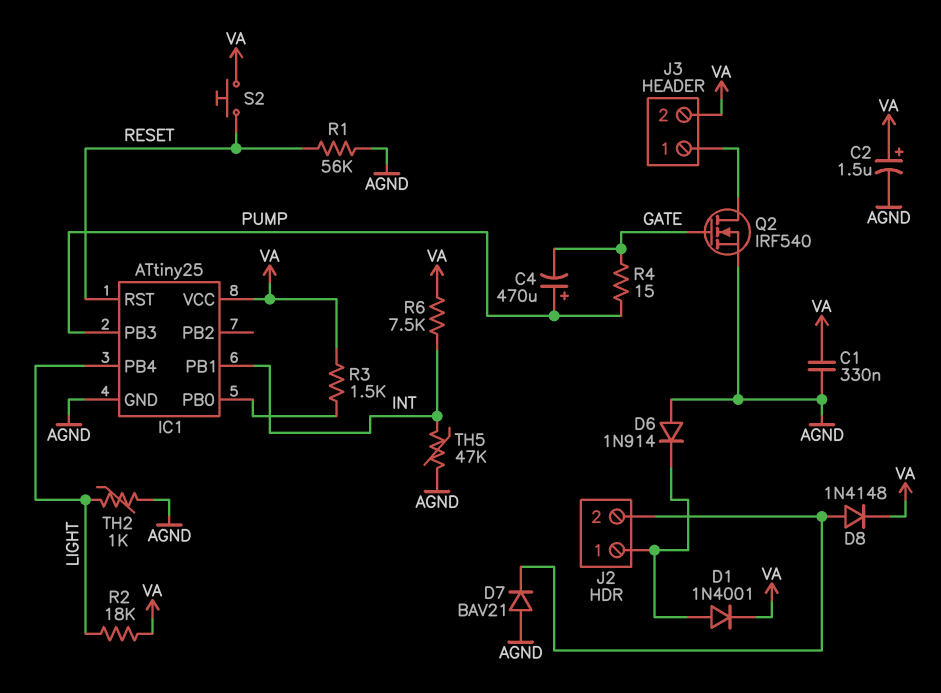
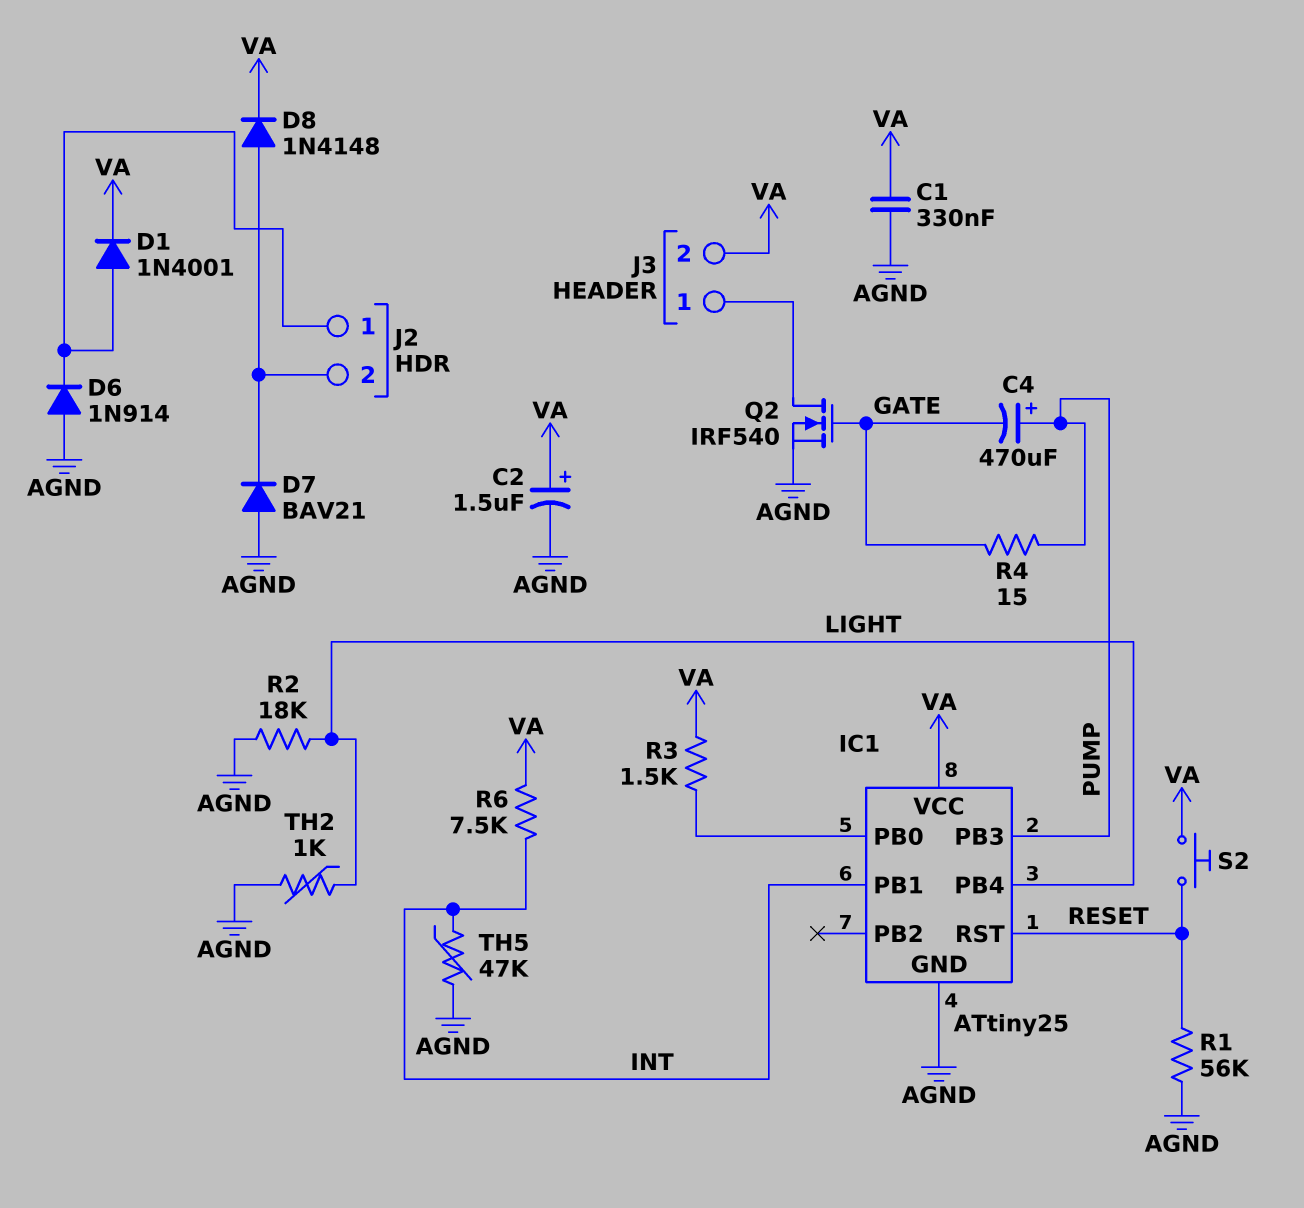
R2: 18k (LIGHT, VA) -> 18k (AGND, LIGHT)

